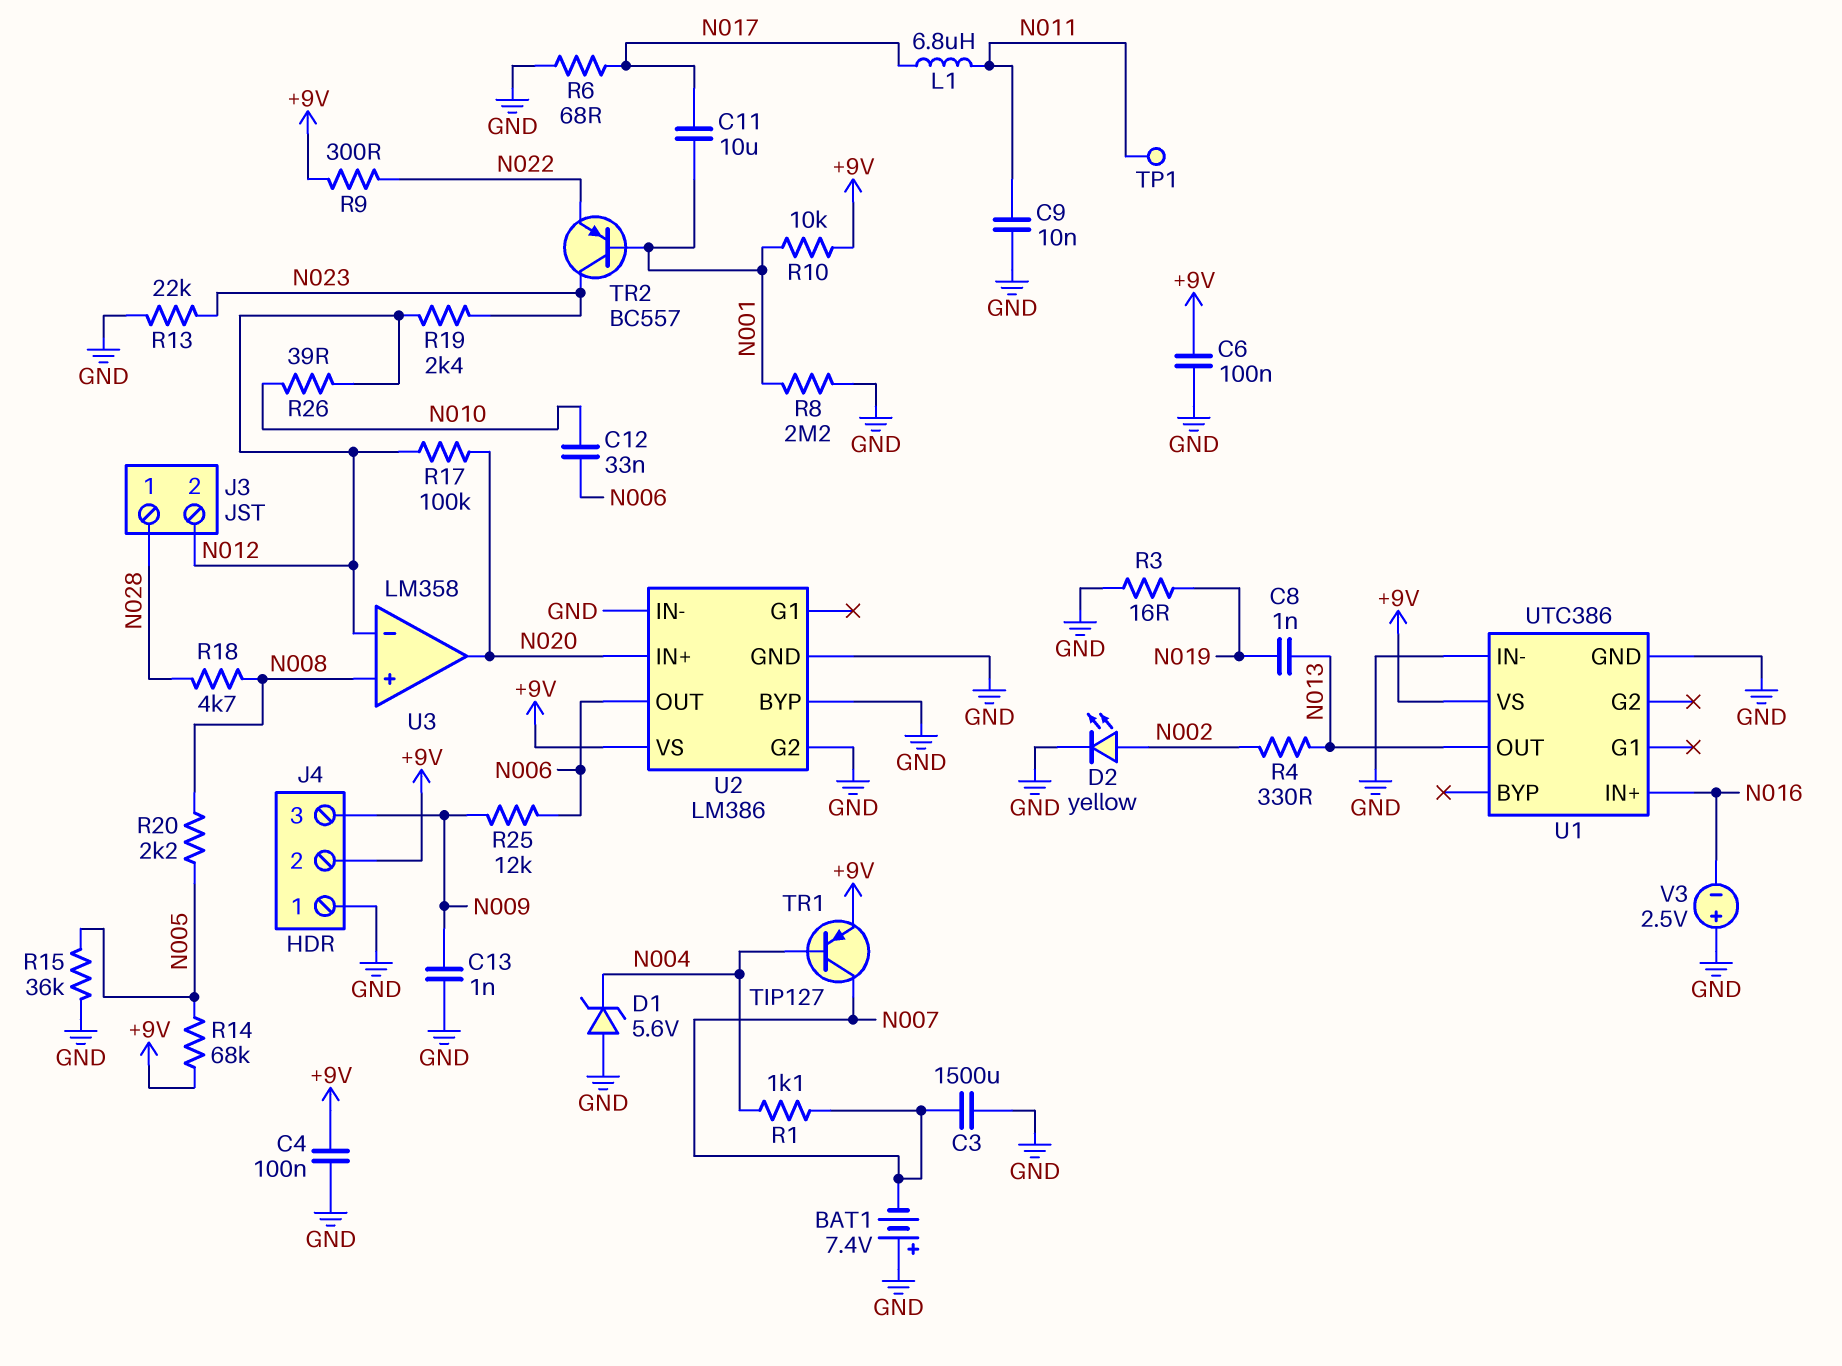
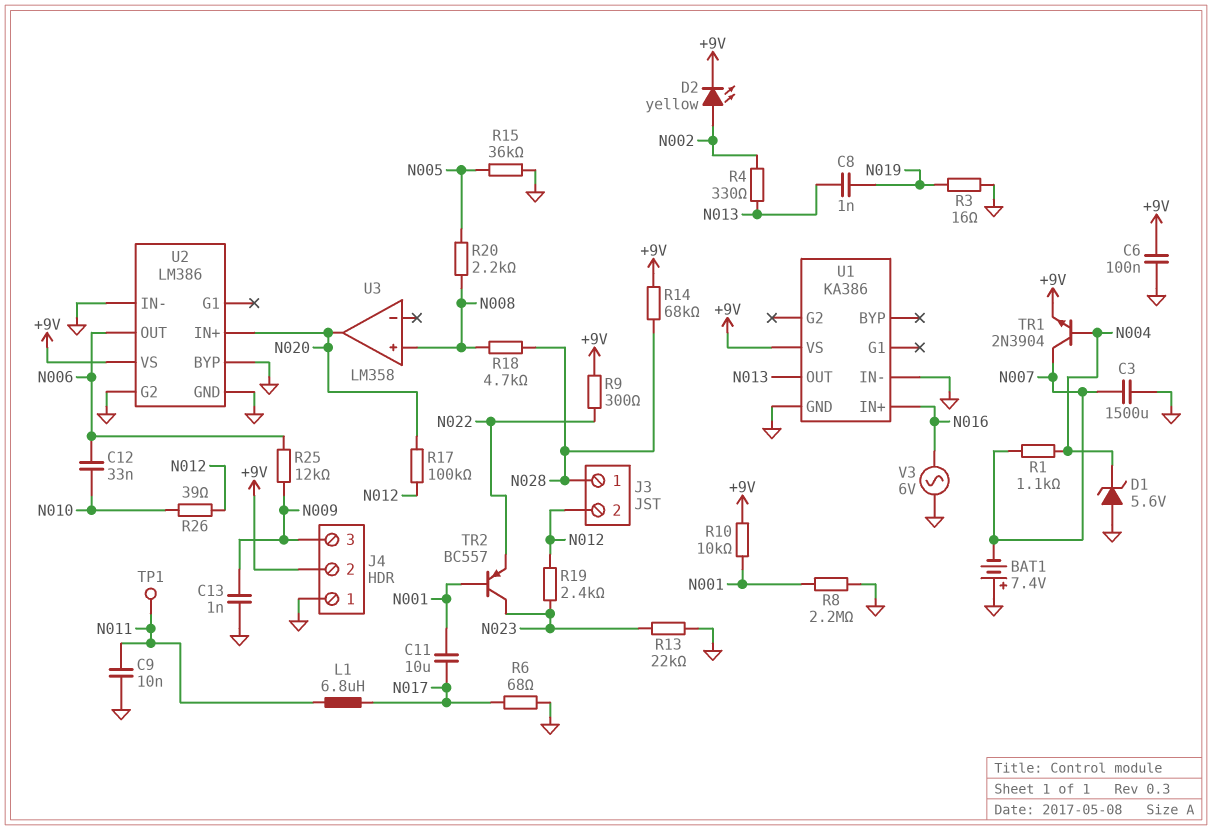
C4: 100nF (+9V, GND) -> none
D2: LED yellow (A N002, K GND) -> LED yellow (A N002, K +9V)
R14: 68k (+9V, N005) -> 68k (+9V, N028)
TR1: PNP TIP127 (B N004, C N007, E +9V) -> NPN 2N3904 (B N004, C N007, E +9V)
U1: UTC386 -> KA386
U3 pin in-: N012 -> none
V3: 2.5V (plus GND, minus N016) -> AC 6V (GND, N016)

